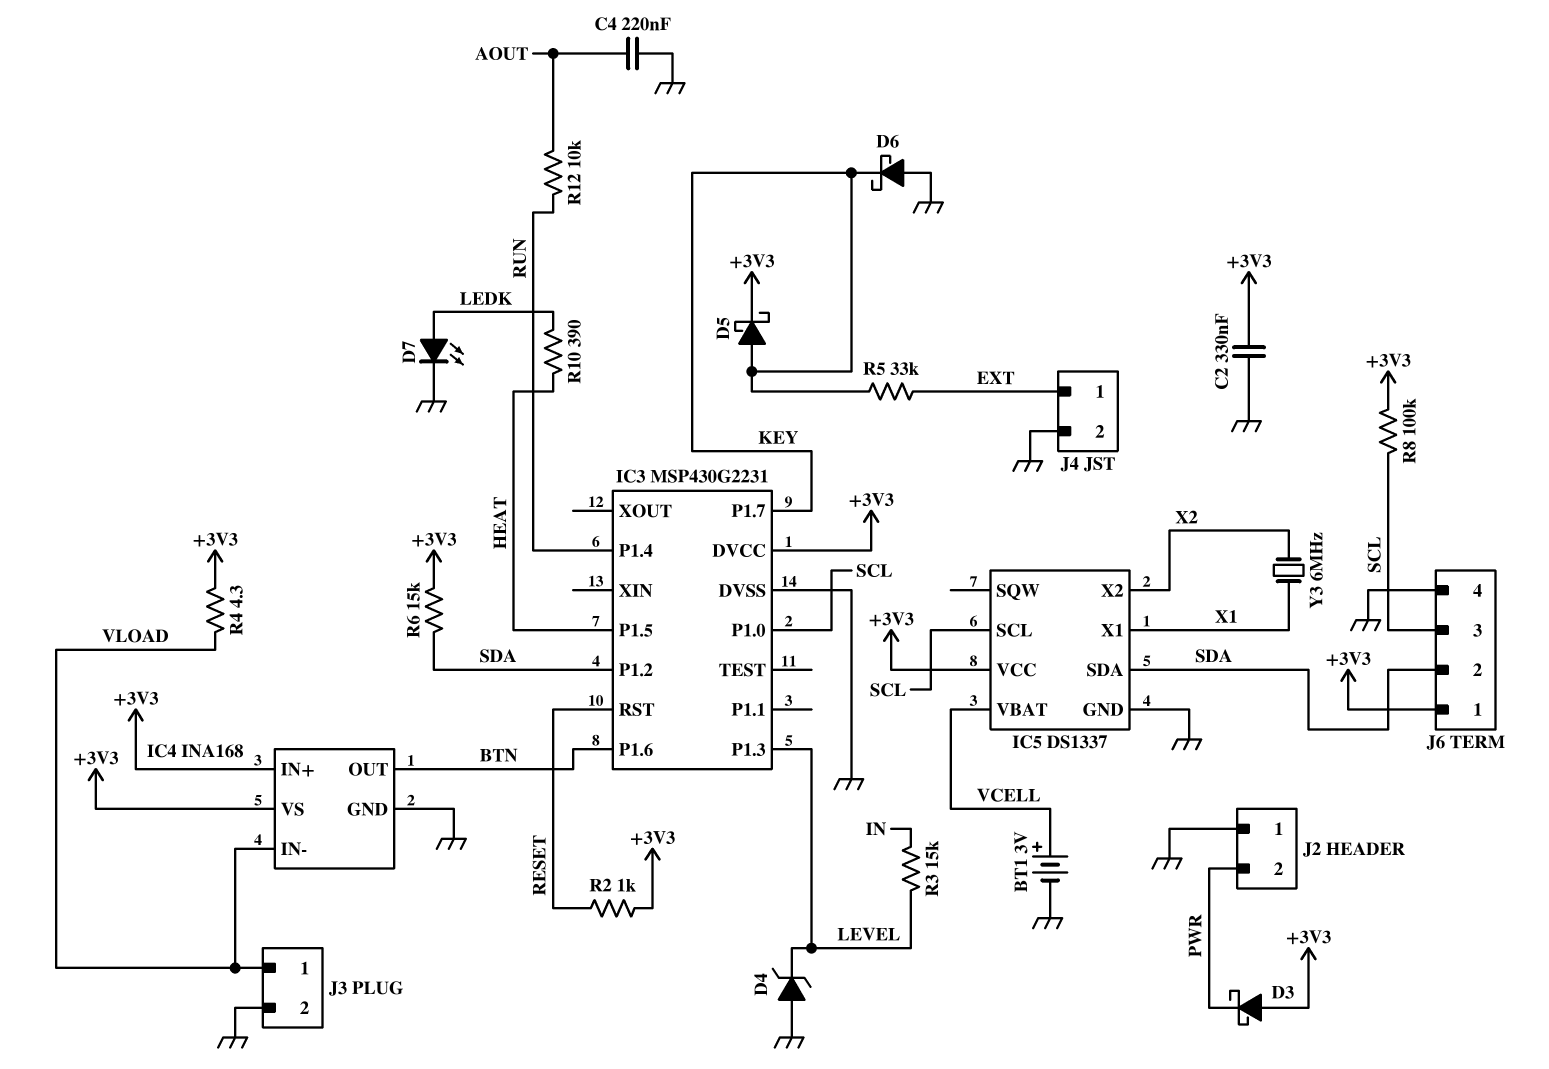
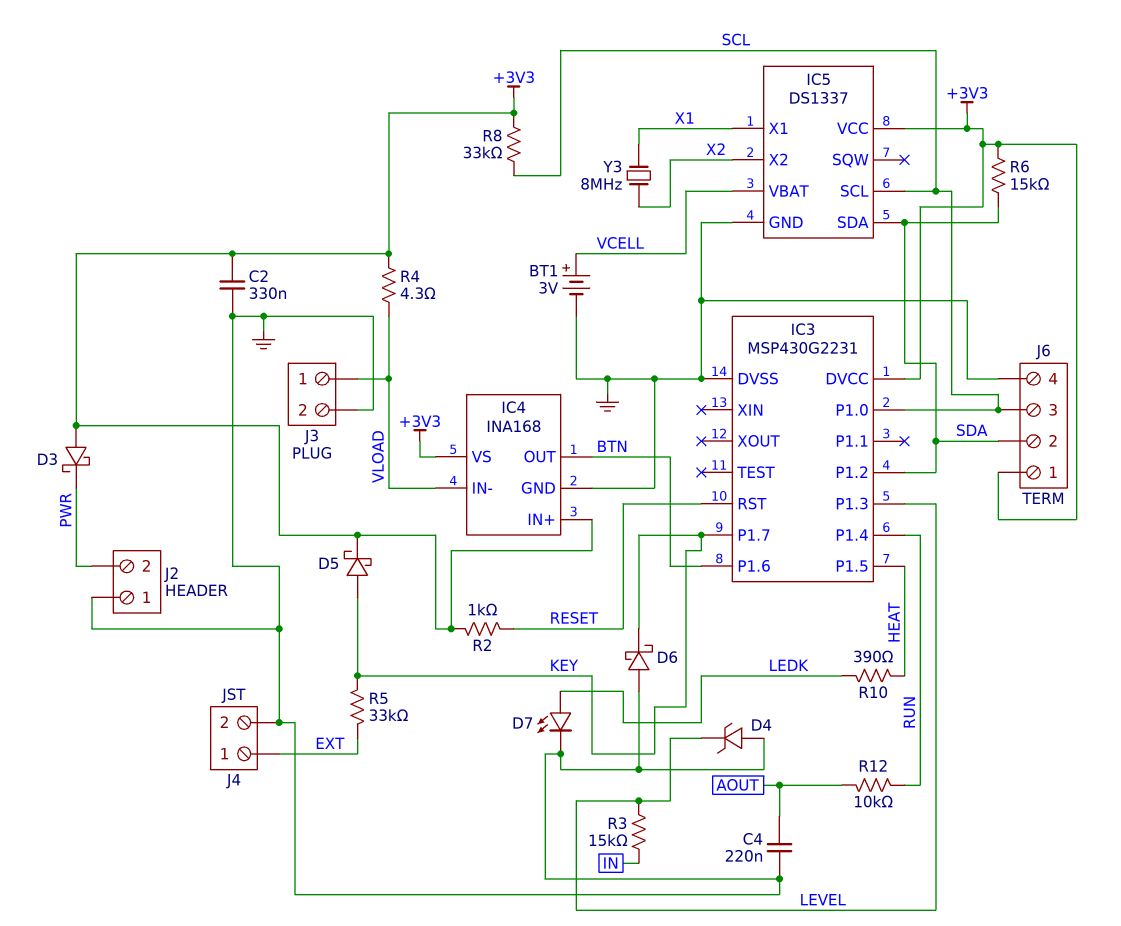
R8: 100k (+3V3, SCL) -> 33k (+3V3, SCL)
Y3: 6MHz (X1, X2) -> 8MHz (X1, X2)

